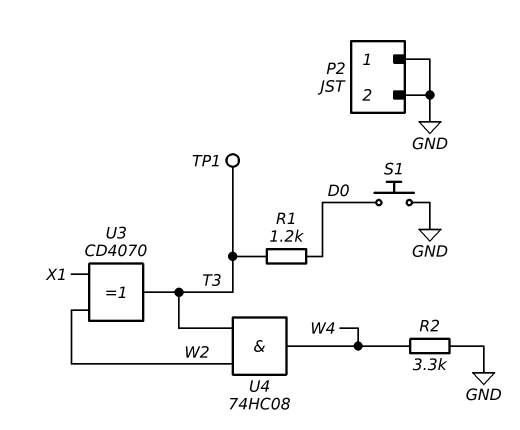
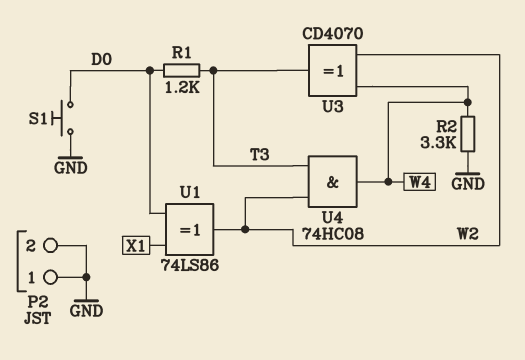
TP1: test point (T3) -> none
U1: none -> XOR 74LS86 (in D0, in X1, out W2)
U3: XOR CD4070 (in W2, in X1, out T3) -> XOR CD4070 (in W2, in W4, out T3)

